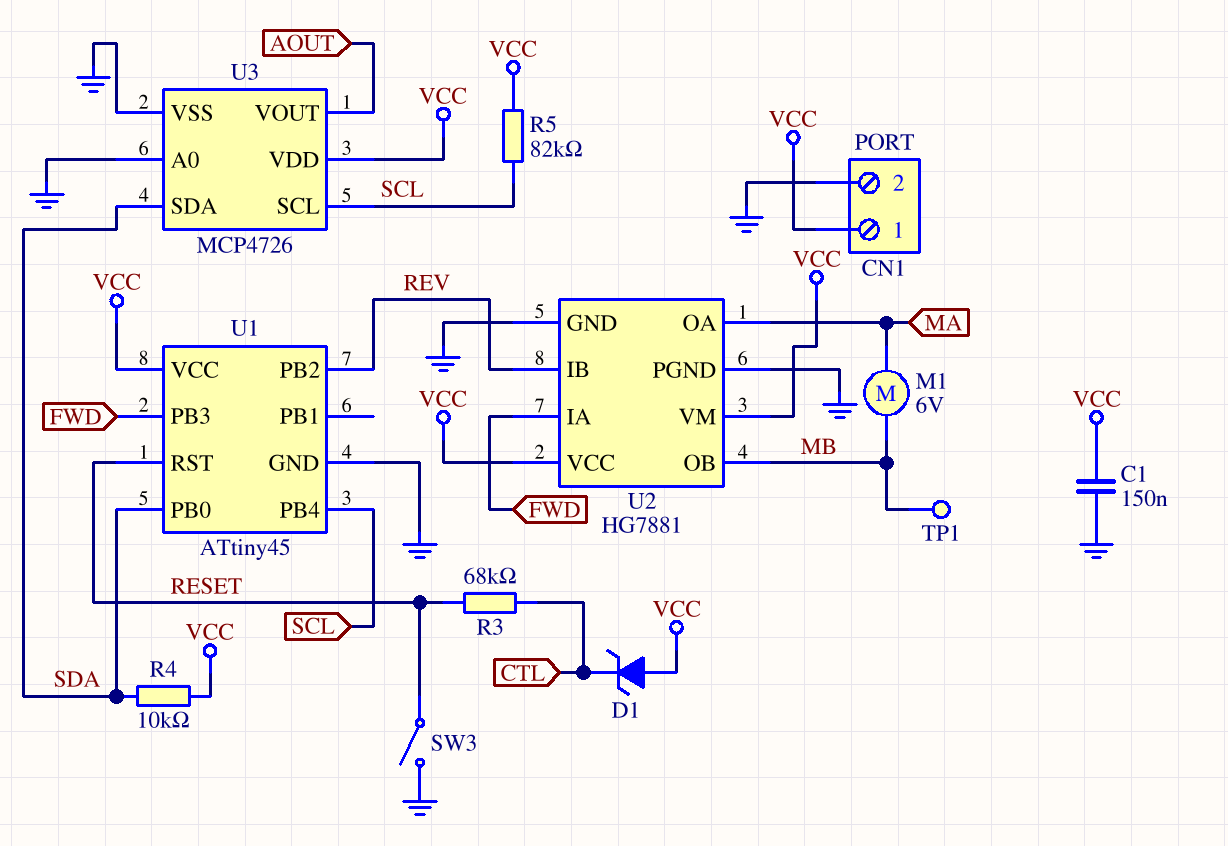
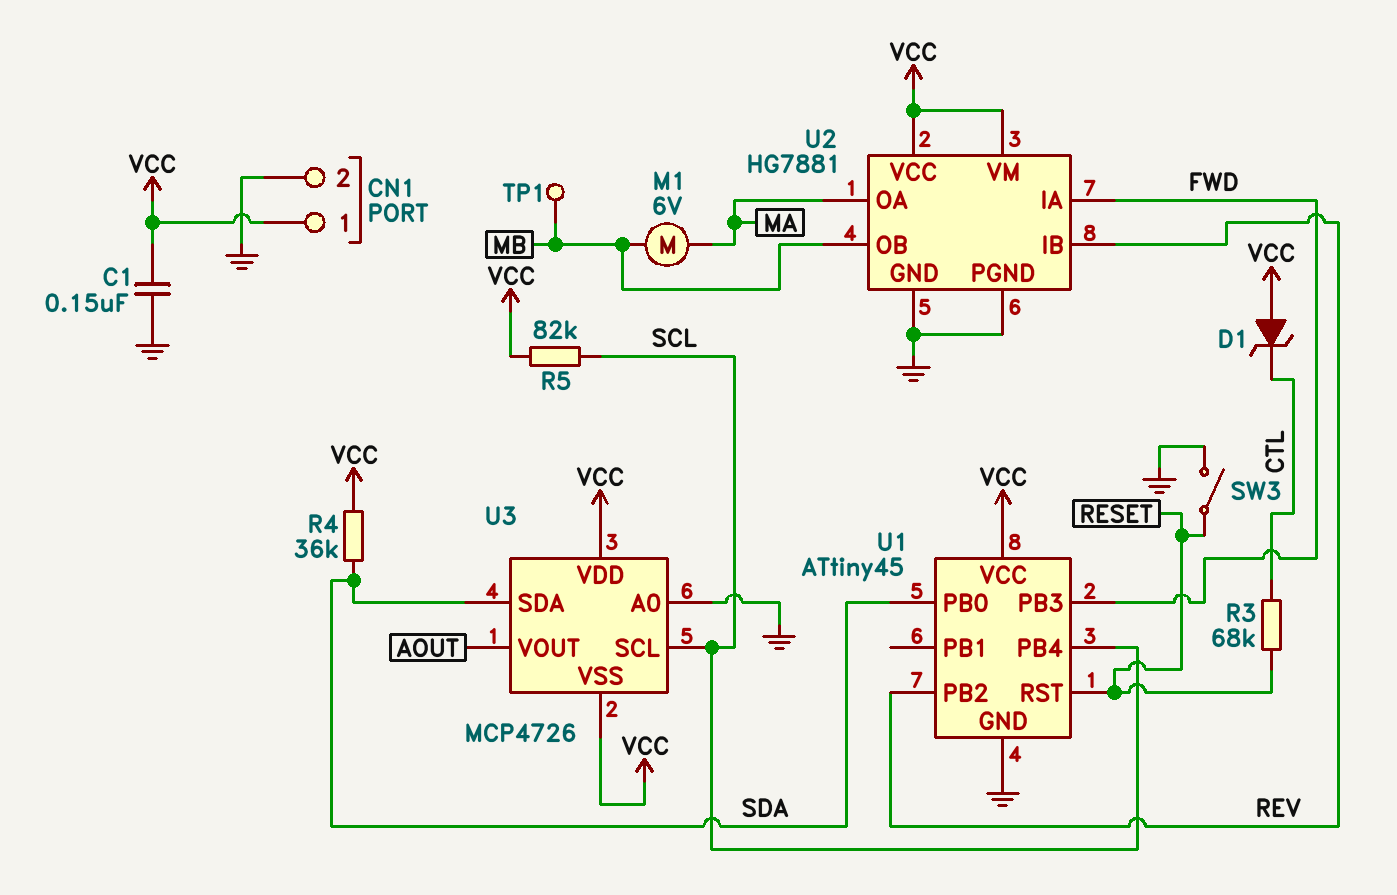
R4: 10k (SDA, VCC) -> 36k (SDA, VCC)
U3 pin VSS: GND -> VCC

